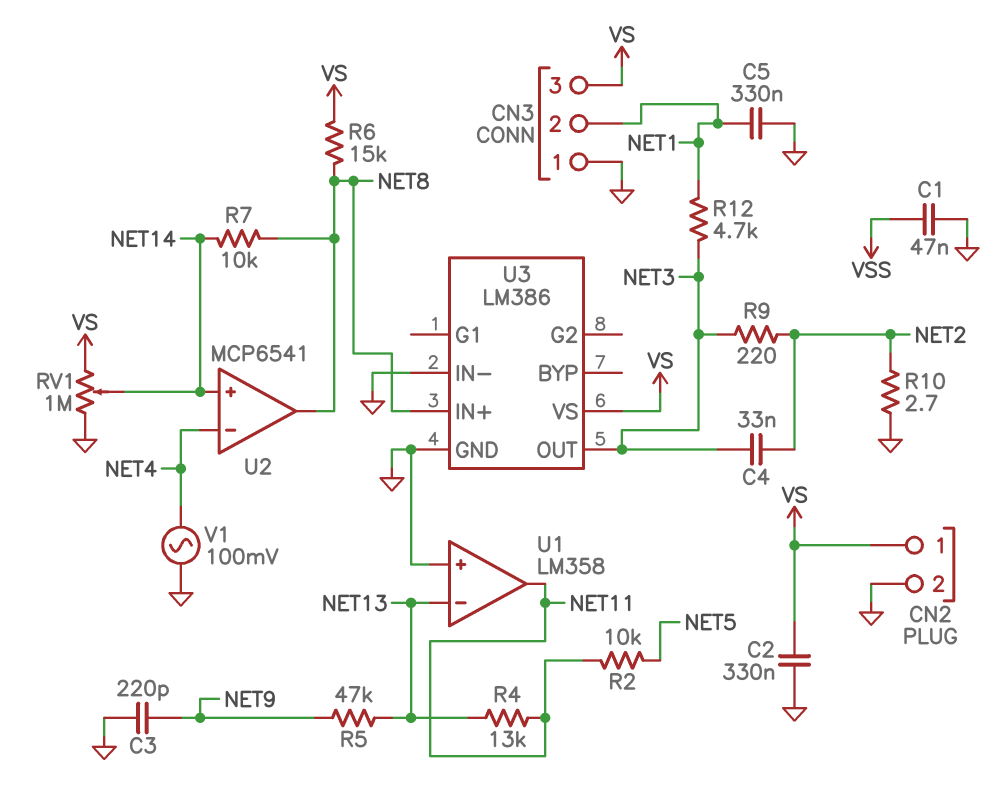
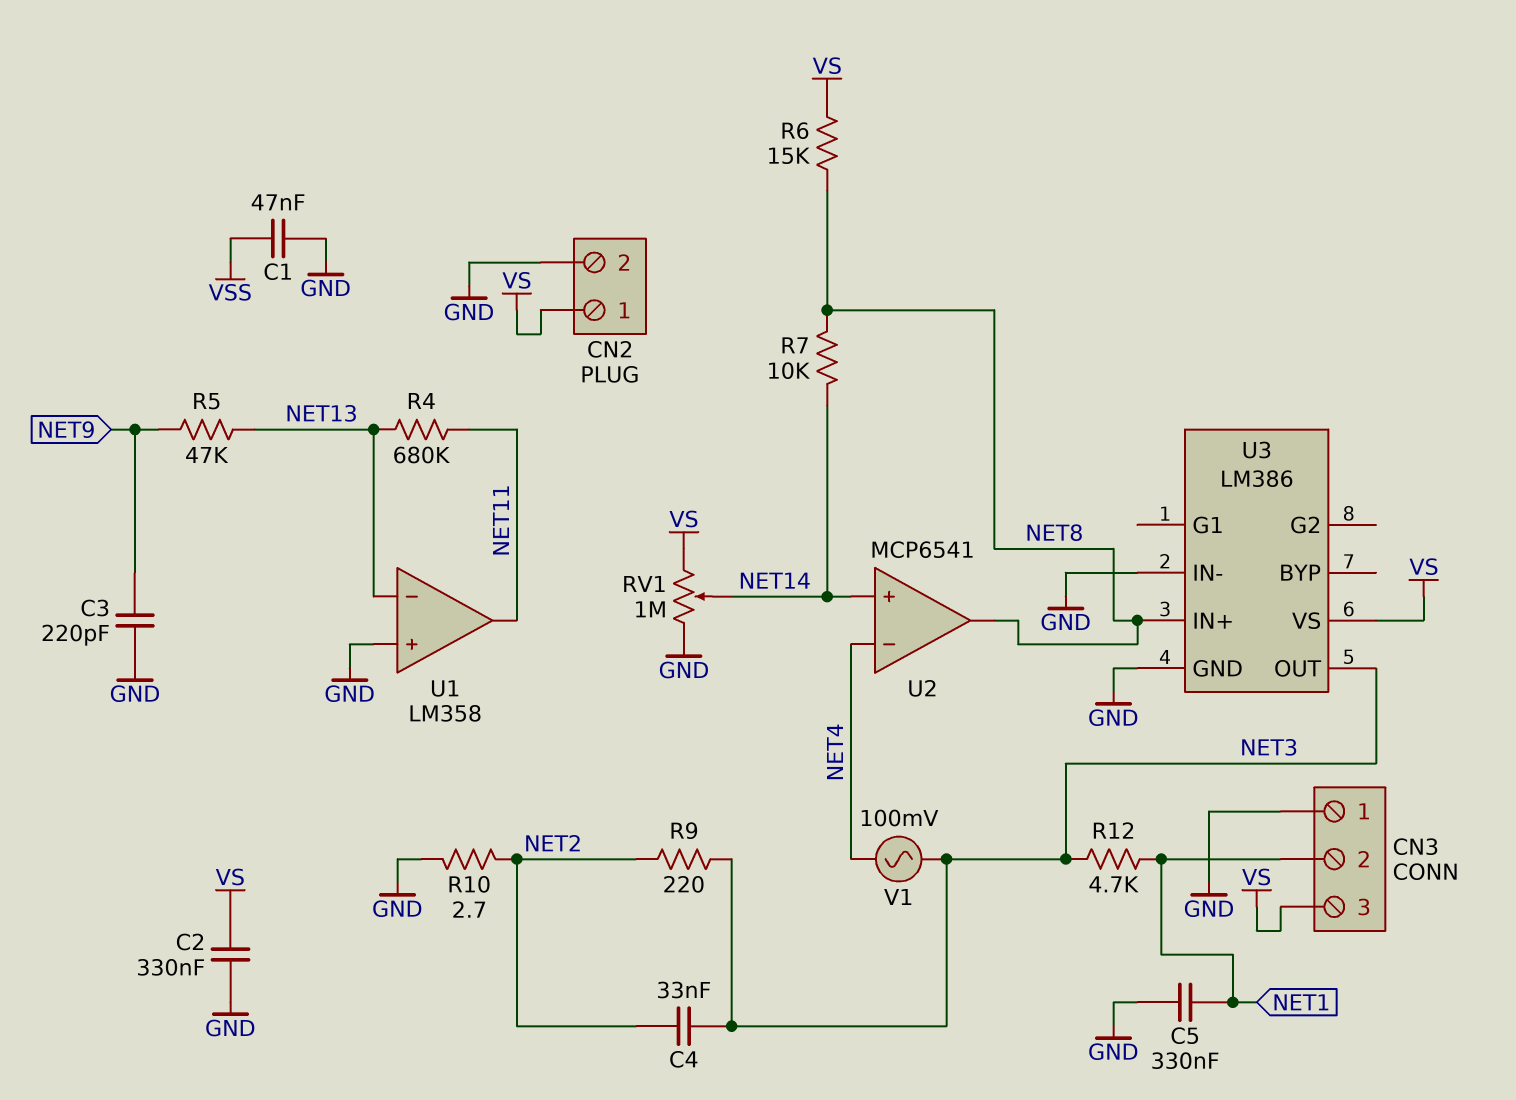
R2: 10k (NET5, NET11) -> none
R4: 13k (NET11, NET13) -> 680k (NET11, NET13)
V1: AC 100mV (GND, NET4) -> AC 100mV (NET3, NET4)

